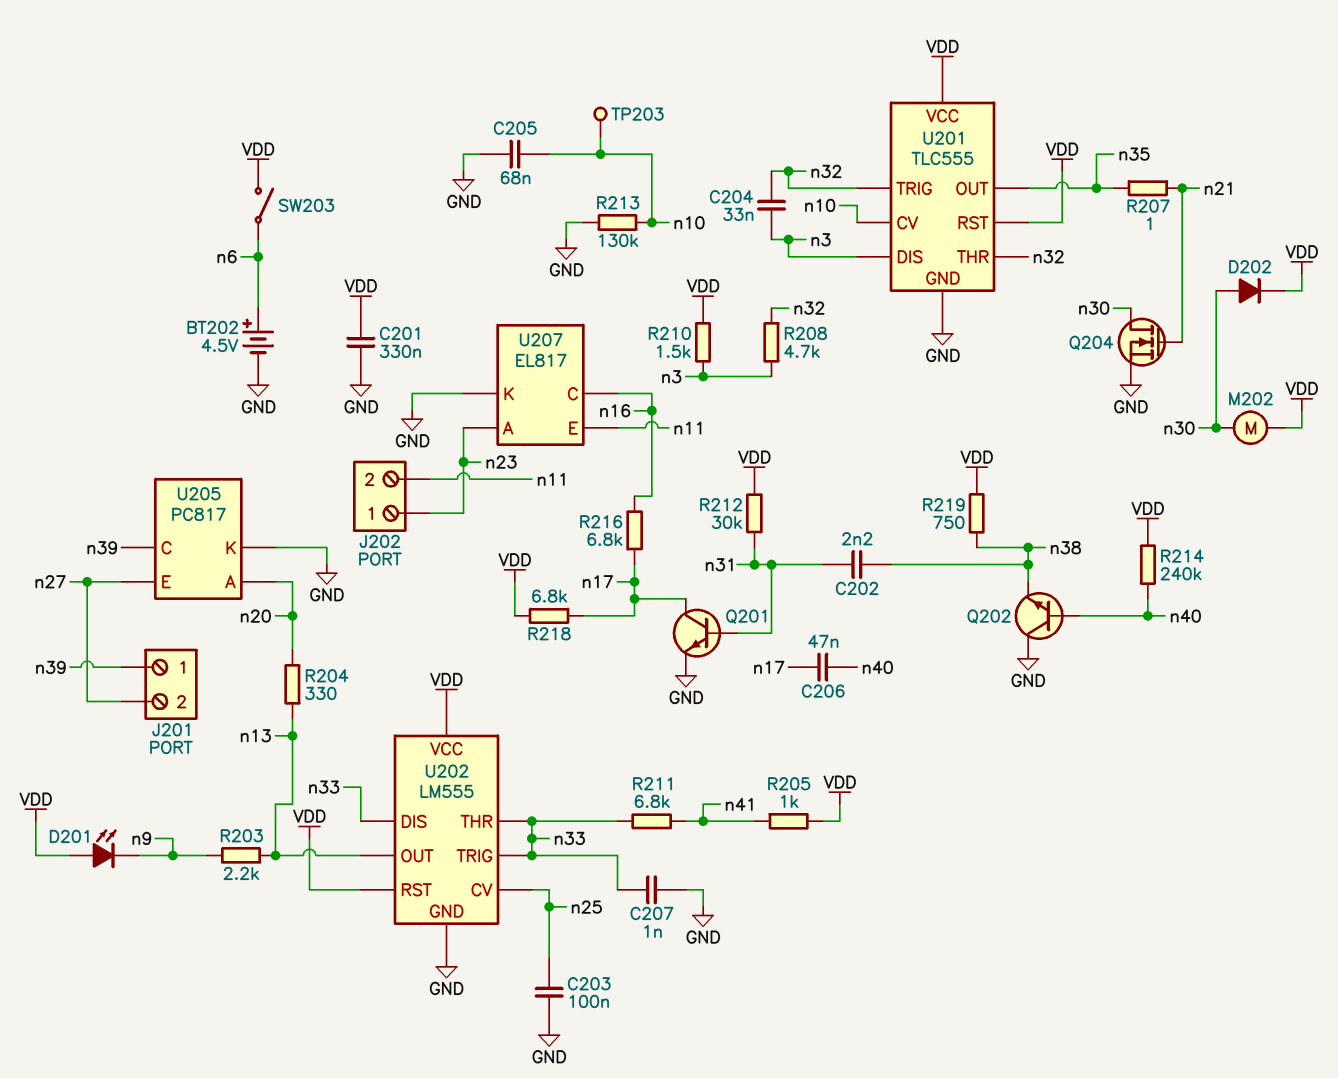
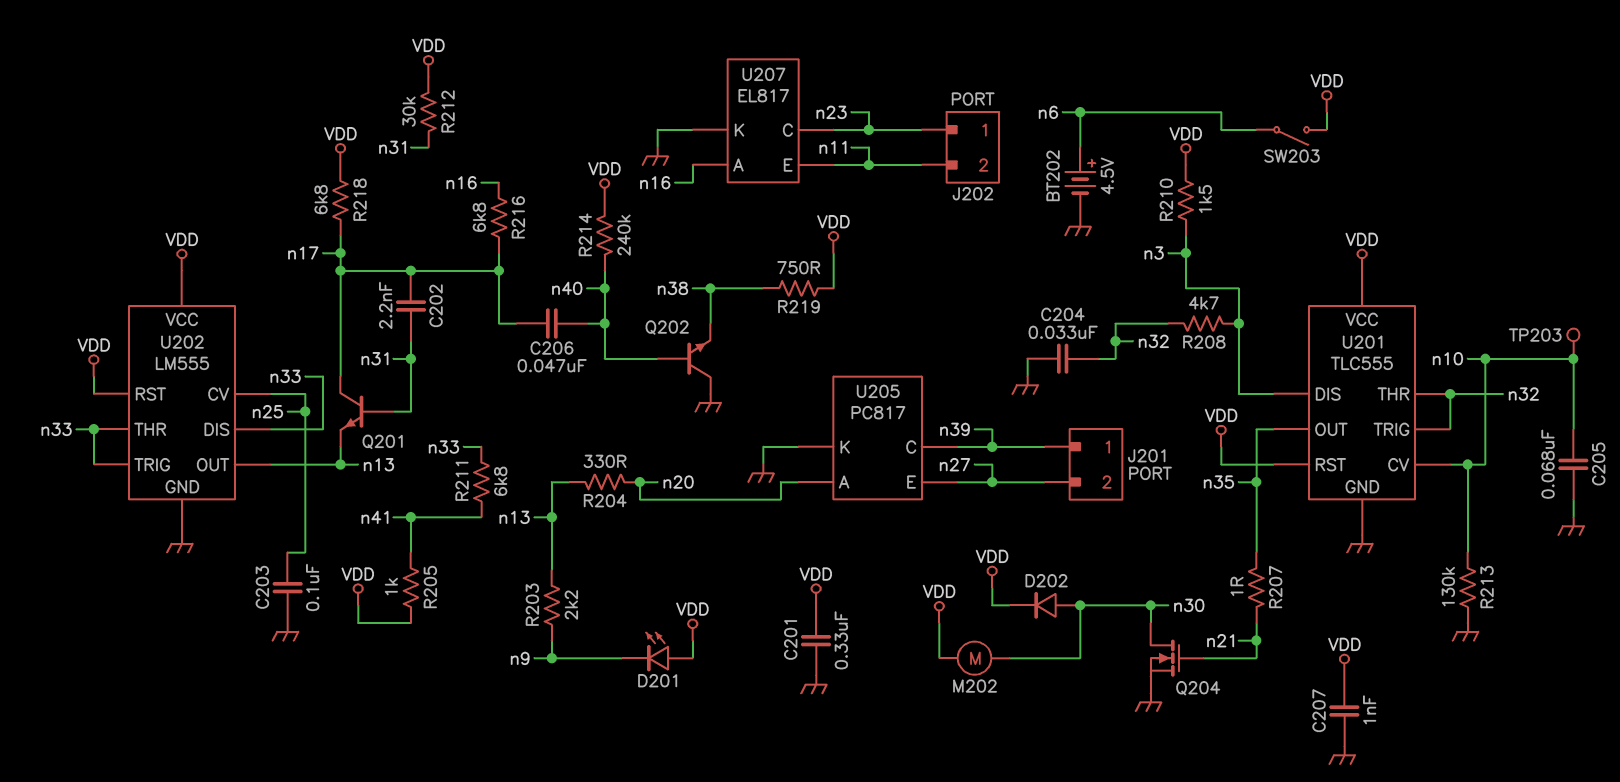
C202: 2.2nF (n31, n38) -> 2.2nF (n17, n31)
C204: 33nF (n3, n32) -> 33nF (GND, n32)
C207: 1nF (GND, n33) -> 1nF (GND, VDD)
Q201: NPN (B n31, C n17, E GND) -> NPN (B n31, C n17, E n13)
U207 pin A: n23 -> n16
U207 pin C: n16 -> n23

